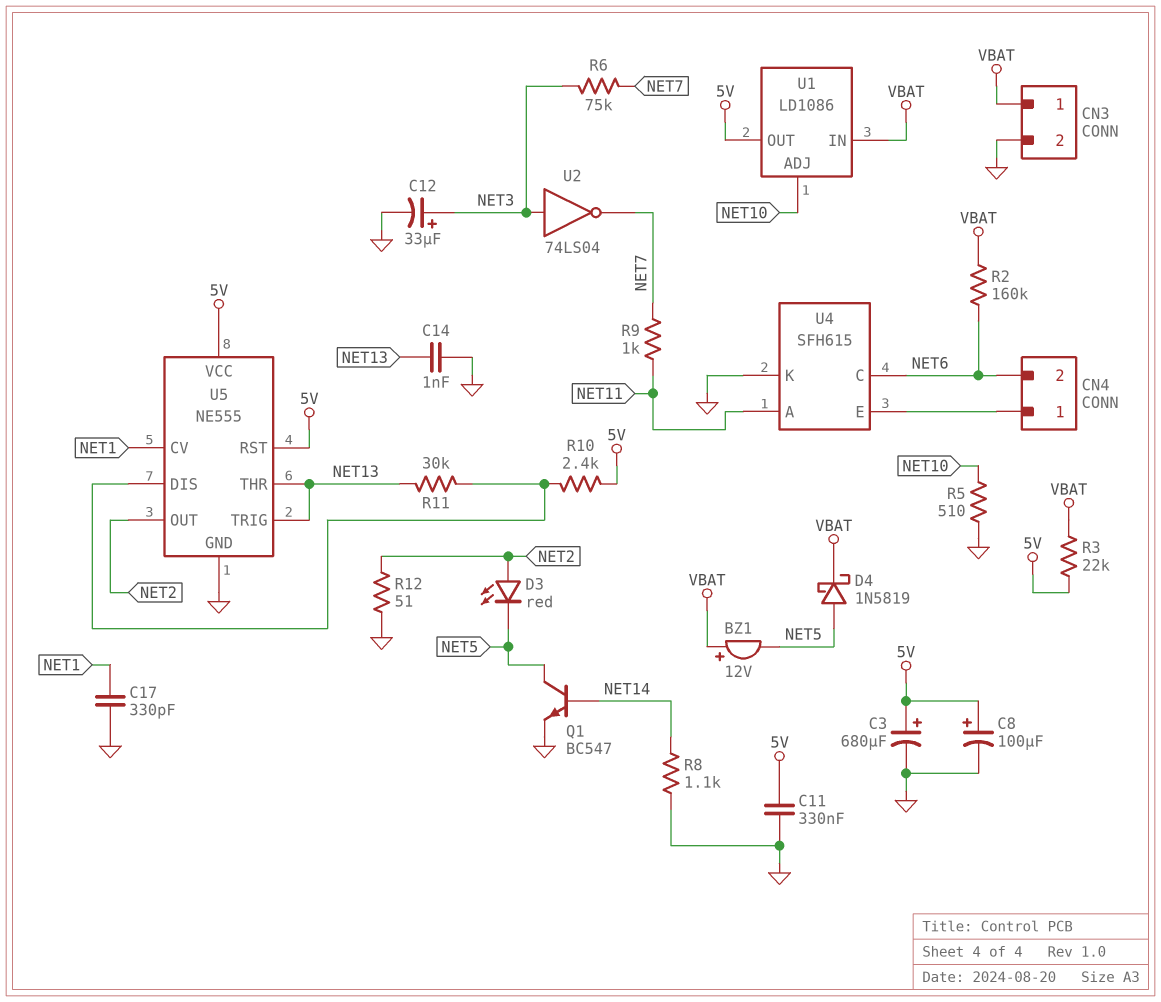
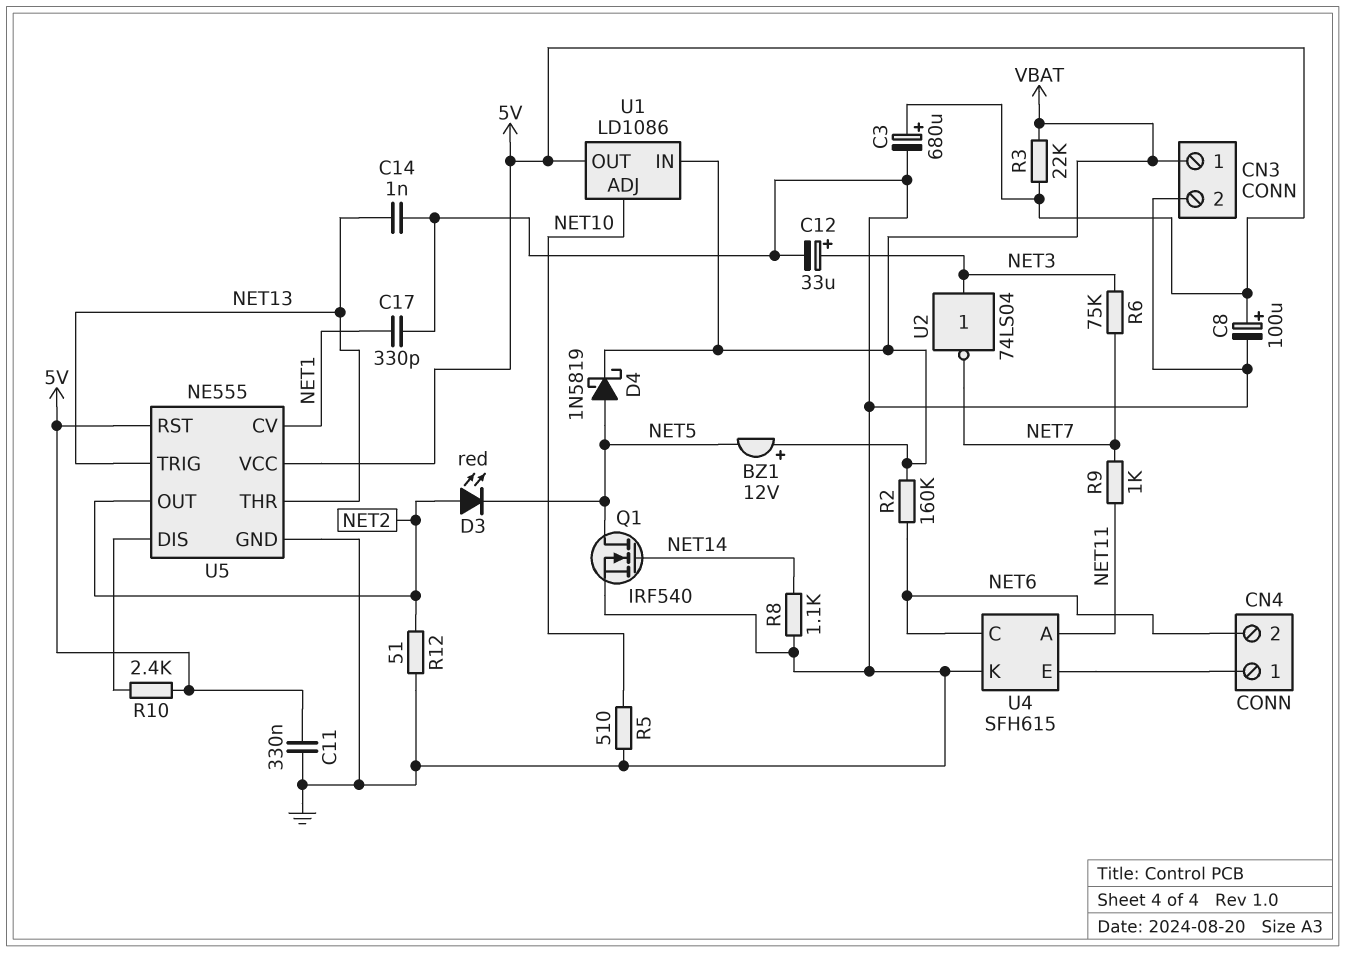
Q1: NPN BC547 (B NET14, C NET5, E GND) -> NMOS IRF540 (G NET14, D NET5, S GND)
R11: 30k (NET13, U5/DIS) -> none

